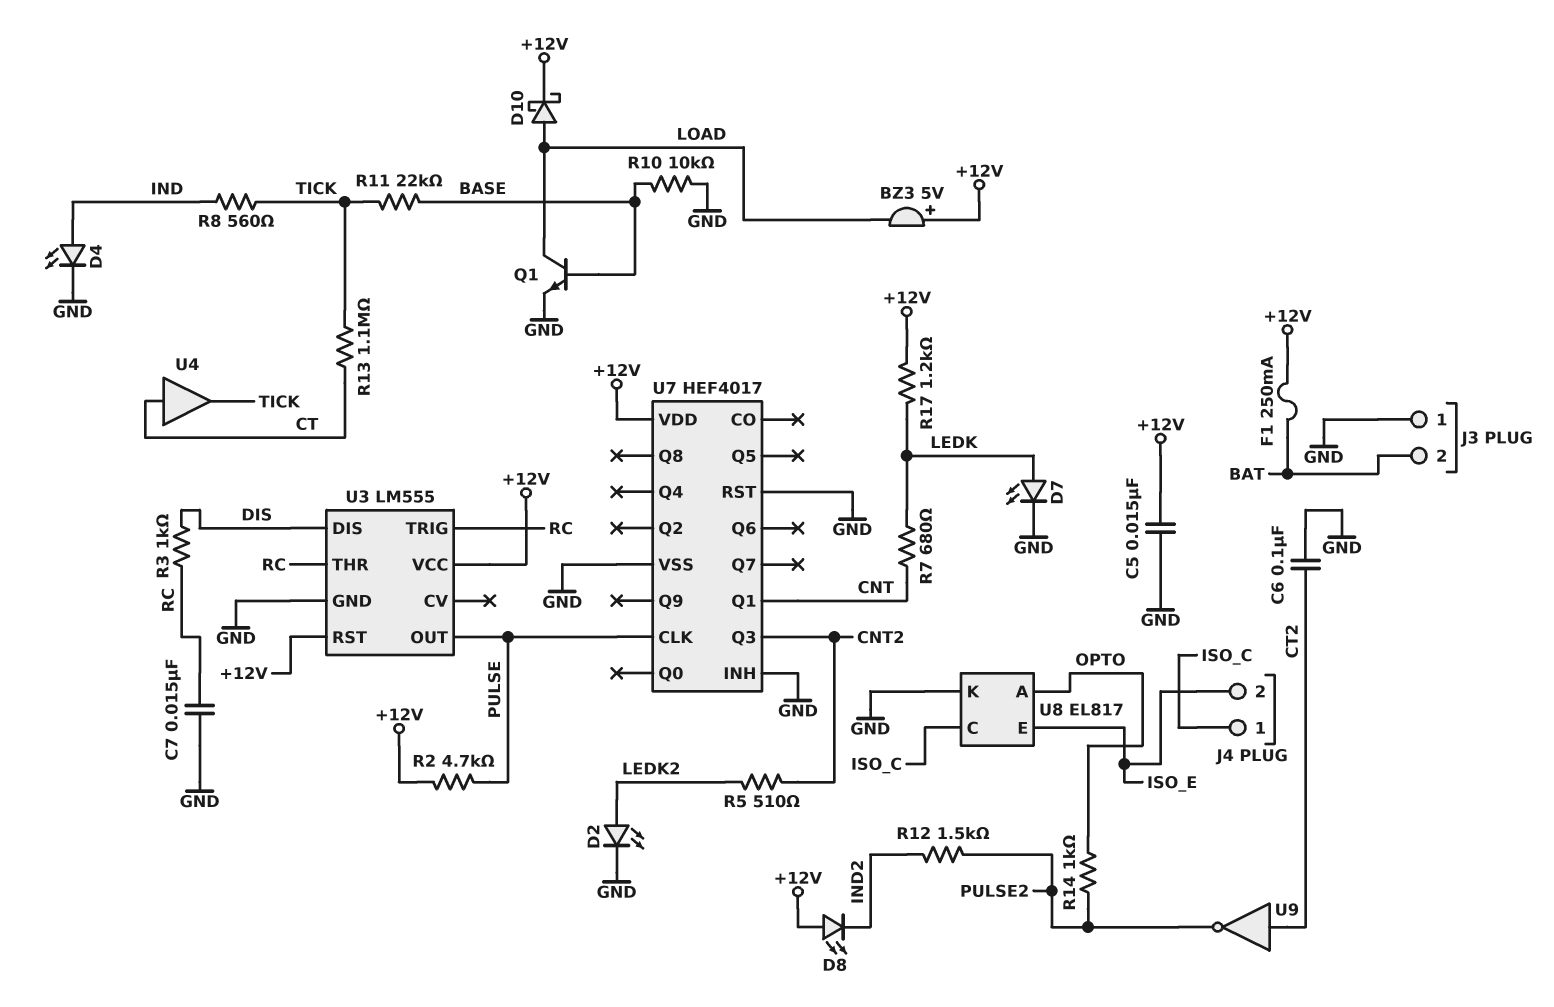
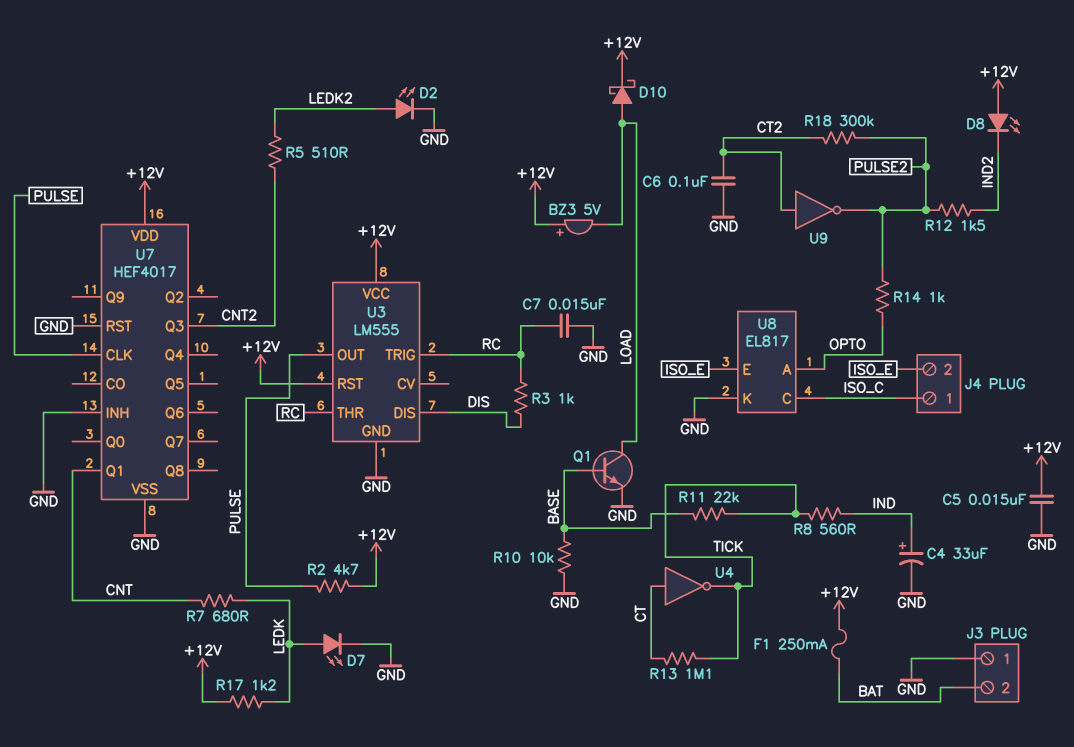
C4: none -> 33uF (plus IND, minus GND)
D4: LED (A IND, K GND) -> none
R18: none -> 300k (CT2, PULSE2)
U4: buffer (in CT, out TICK) -> NOT (in CT, out TICK)

